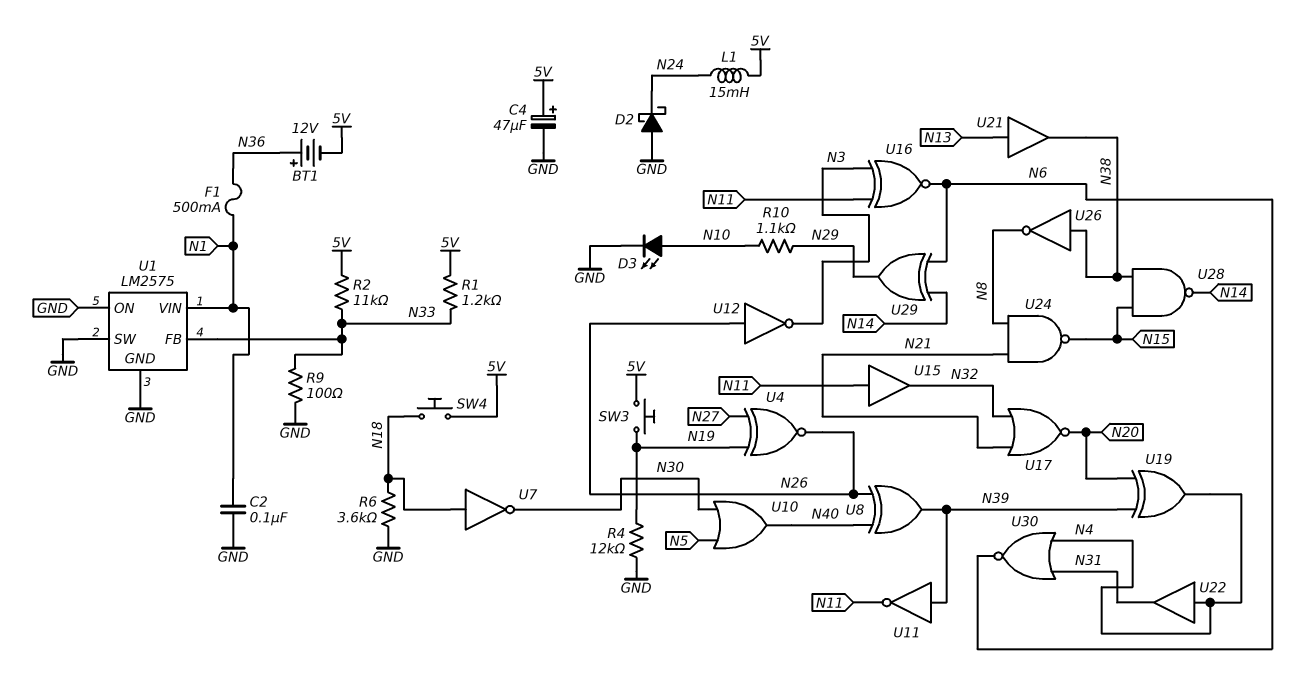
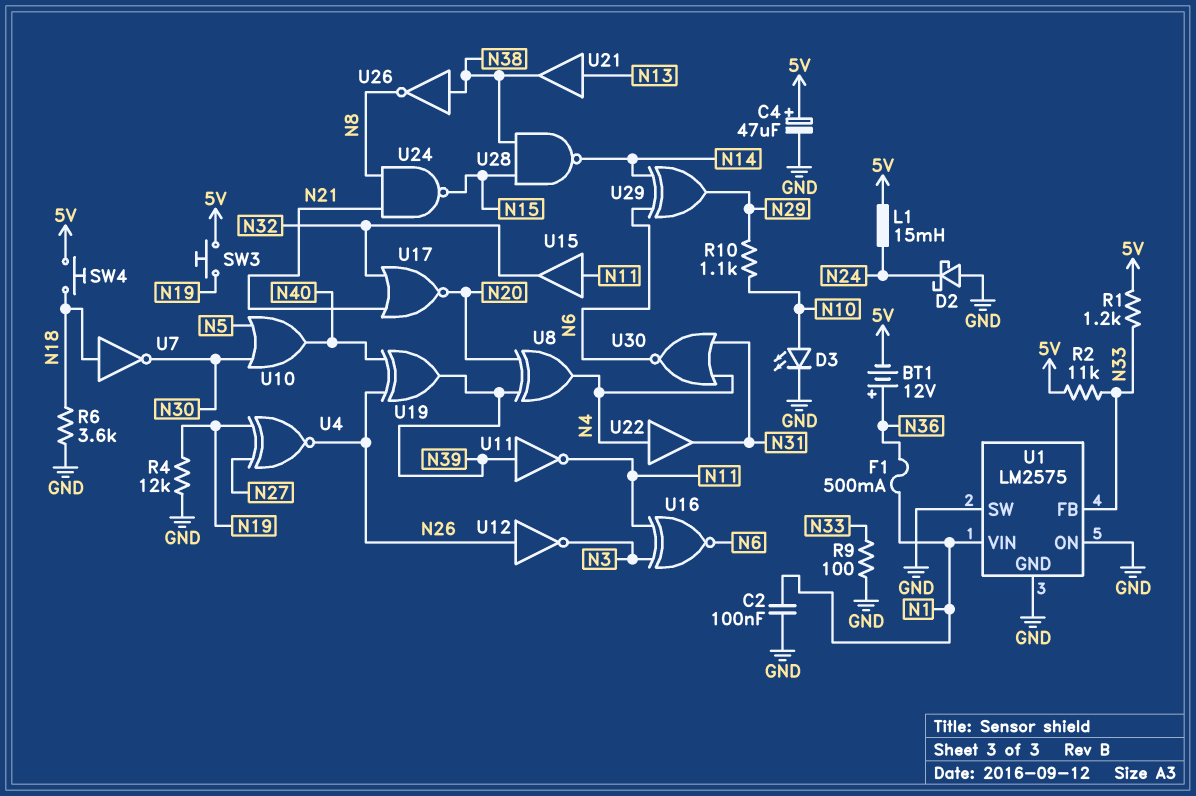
U8: XOR (in N26, in N40, out N39) -> XOR (in N20, in N39, out N4)
U19: XOR (in N20, in N39, out N4) -> XOR (in N26, in N40, out N39)

